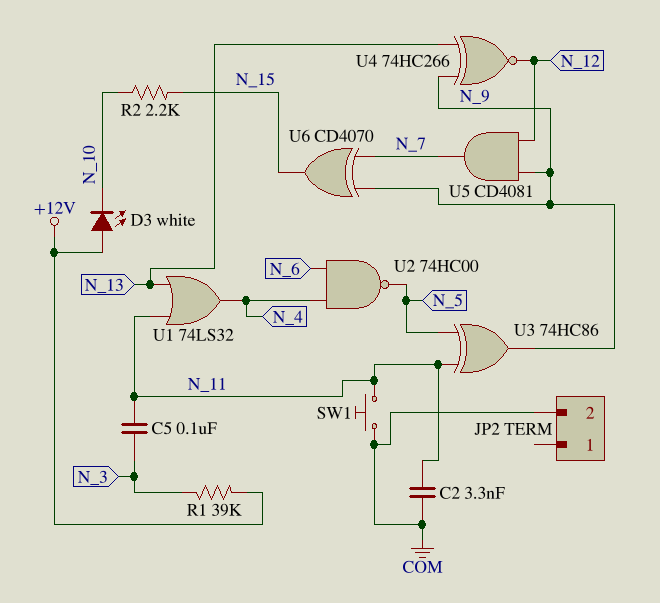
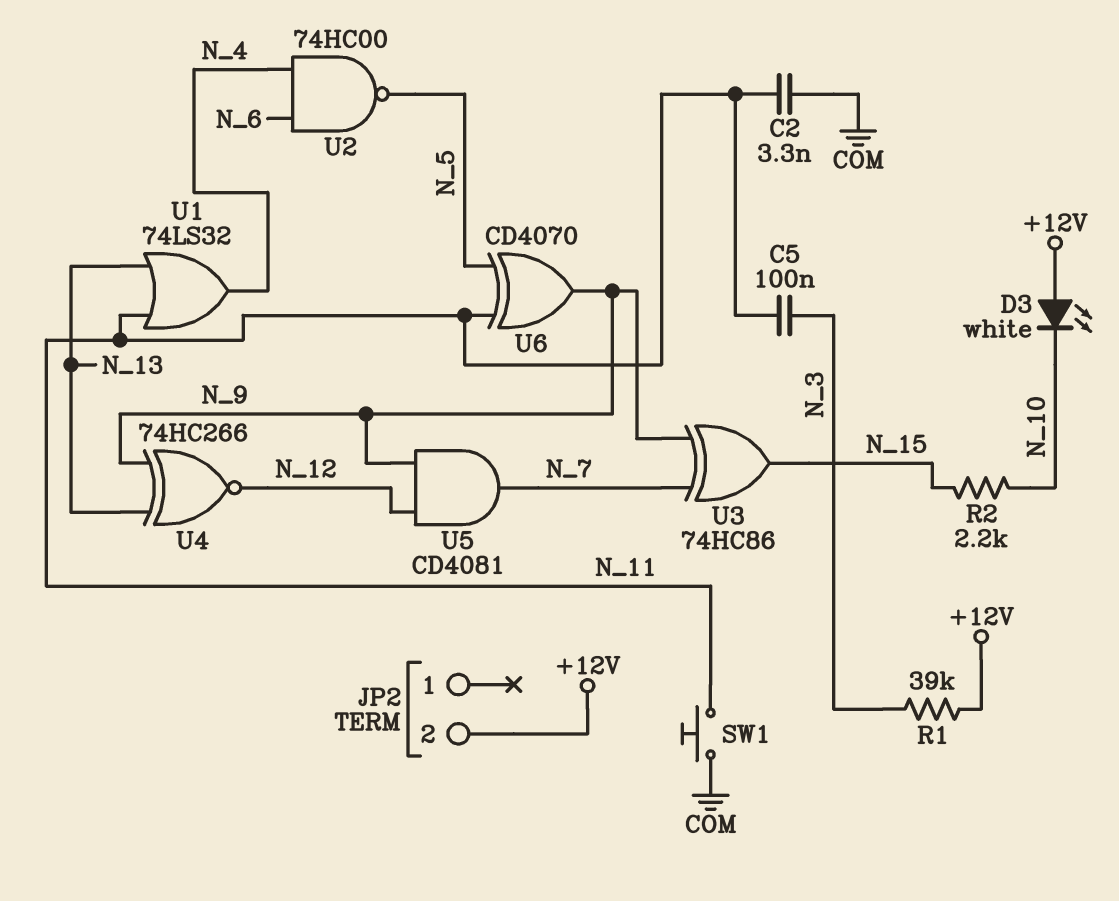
JP2 pin 2: COM -> +12V
U3: XOR 74HC86 (in N_5, in N_11, out N_9) -> XOR 74HC86 (in N_7, in N_9, out N_15)
U6: XOR CD4070 (in N_7, in N_9, out N_15) -> XOR CD4070 (in N_5, in N_11, out N_9)

